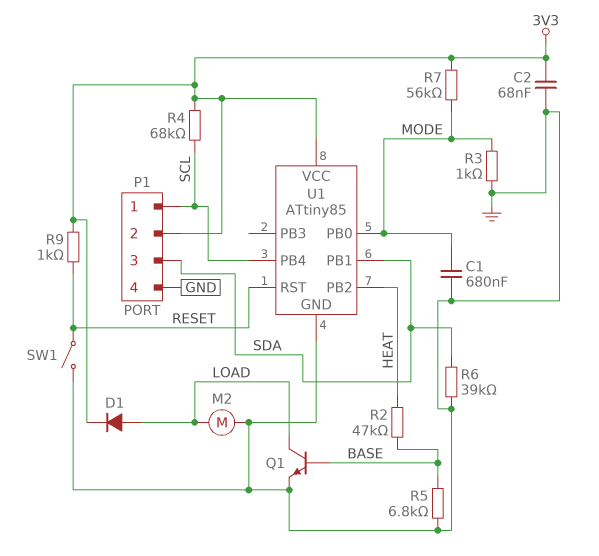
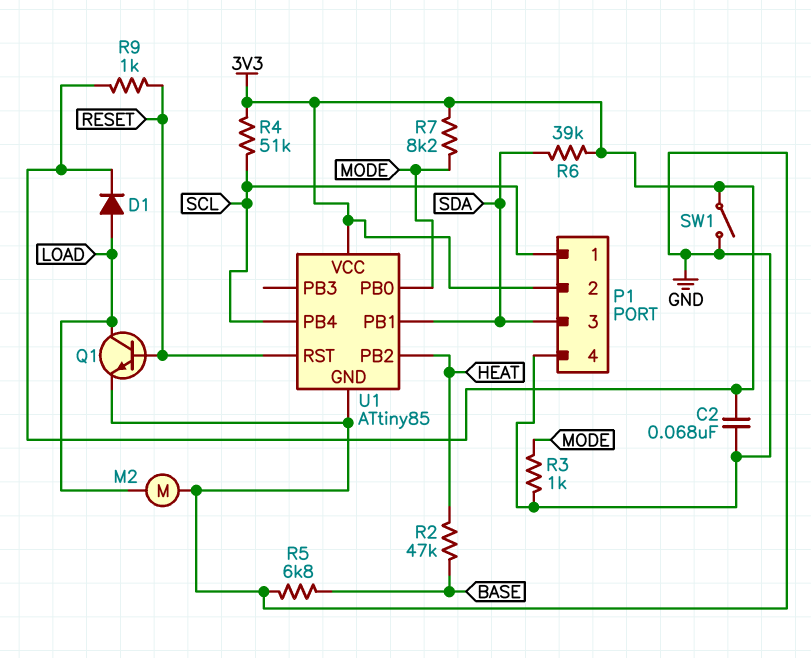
C1: 680nF (GND, MODE) -> none
Q1: NPN (B BASE, C LOAD, E GND) -> NPN (B RESET, C LOAD, E GND)
R4: 68k (3V3, SCL) -> 51k (3V3, SCL)
R6: 39k (GND, SDA) -> 39k (3V3, SDA)
R7: 56k (3V3, MODE) -> 8.2k (3V3, MODE)
SW1: switch (GND, RESET) -> switch (3V3, GND)

